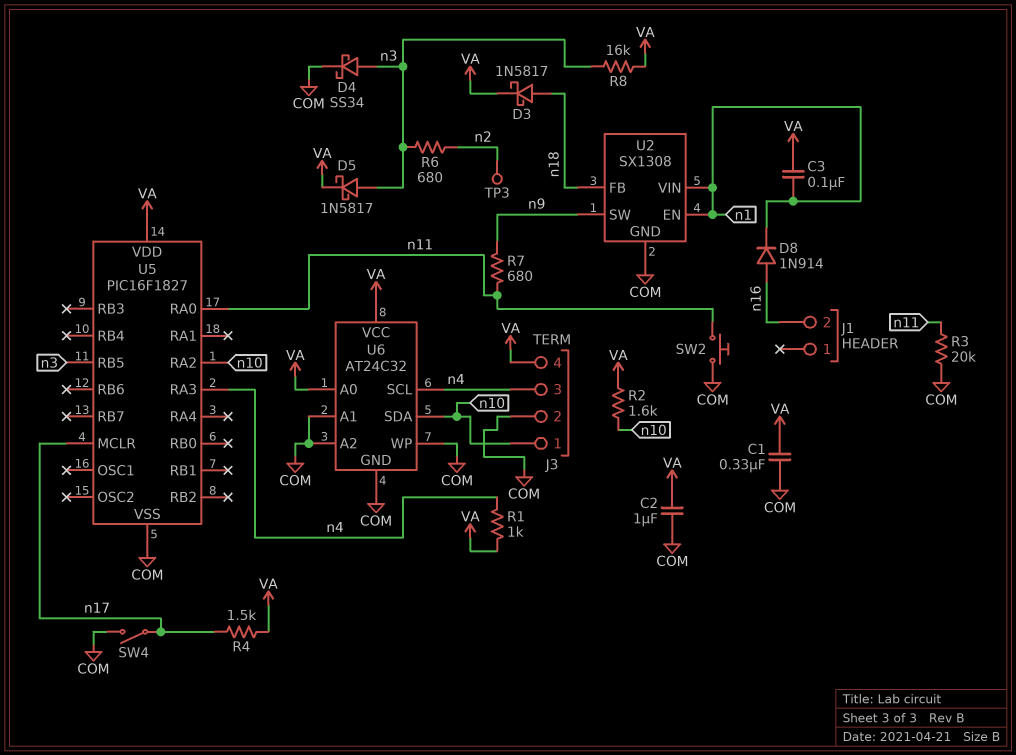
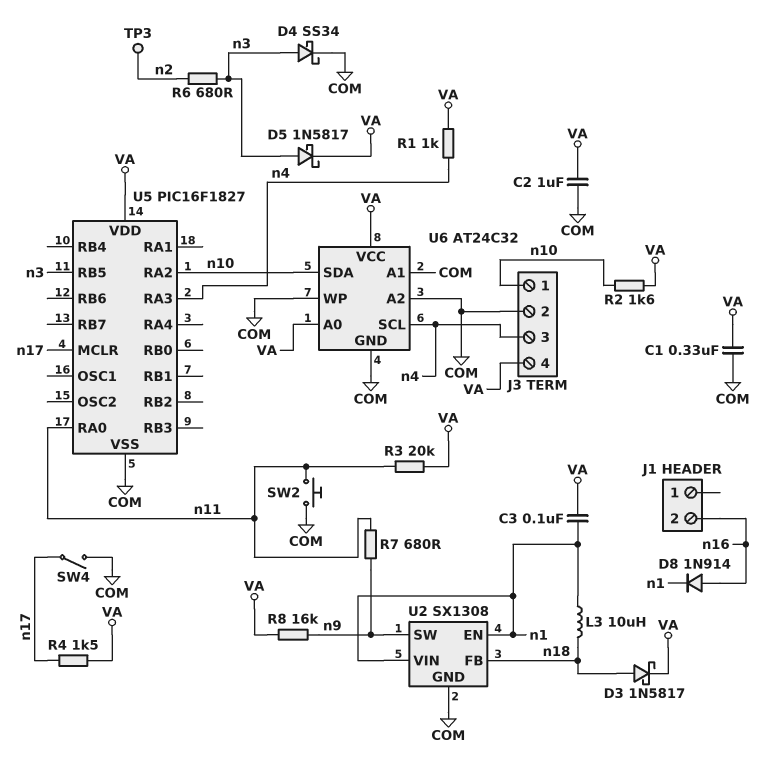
L3: none -> 10uH (n1, n18)
R3: 20k (COM, n11) -> 20k (VA, n11)
R8: 16k (VA, n3) -> 16k (VA, n9)

